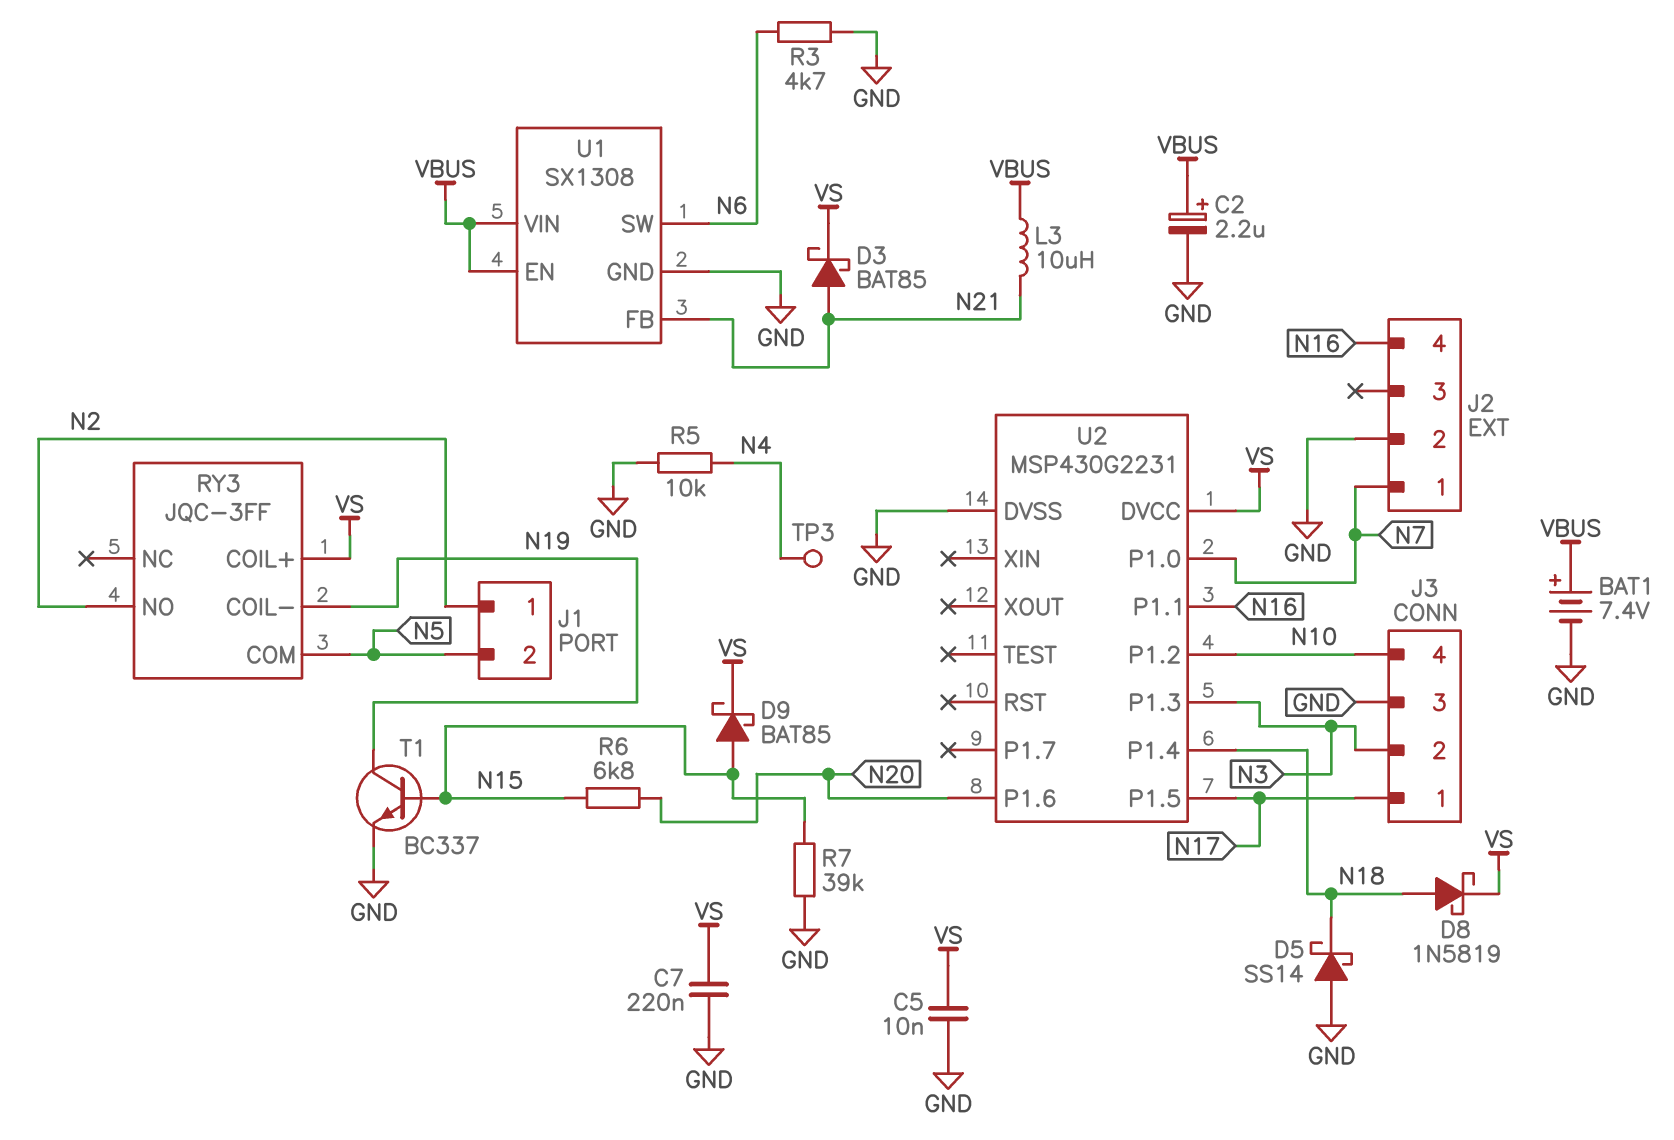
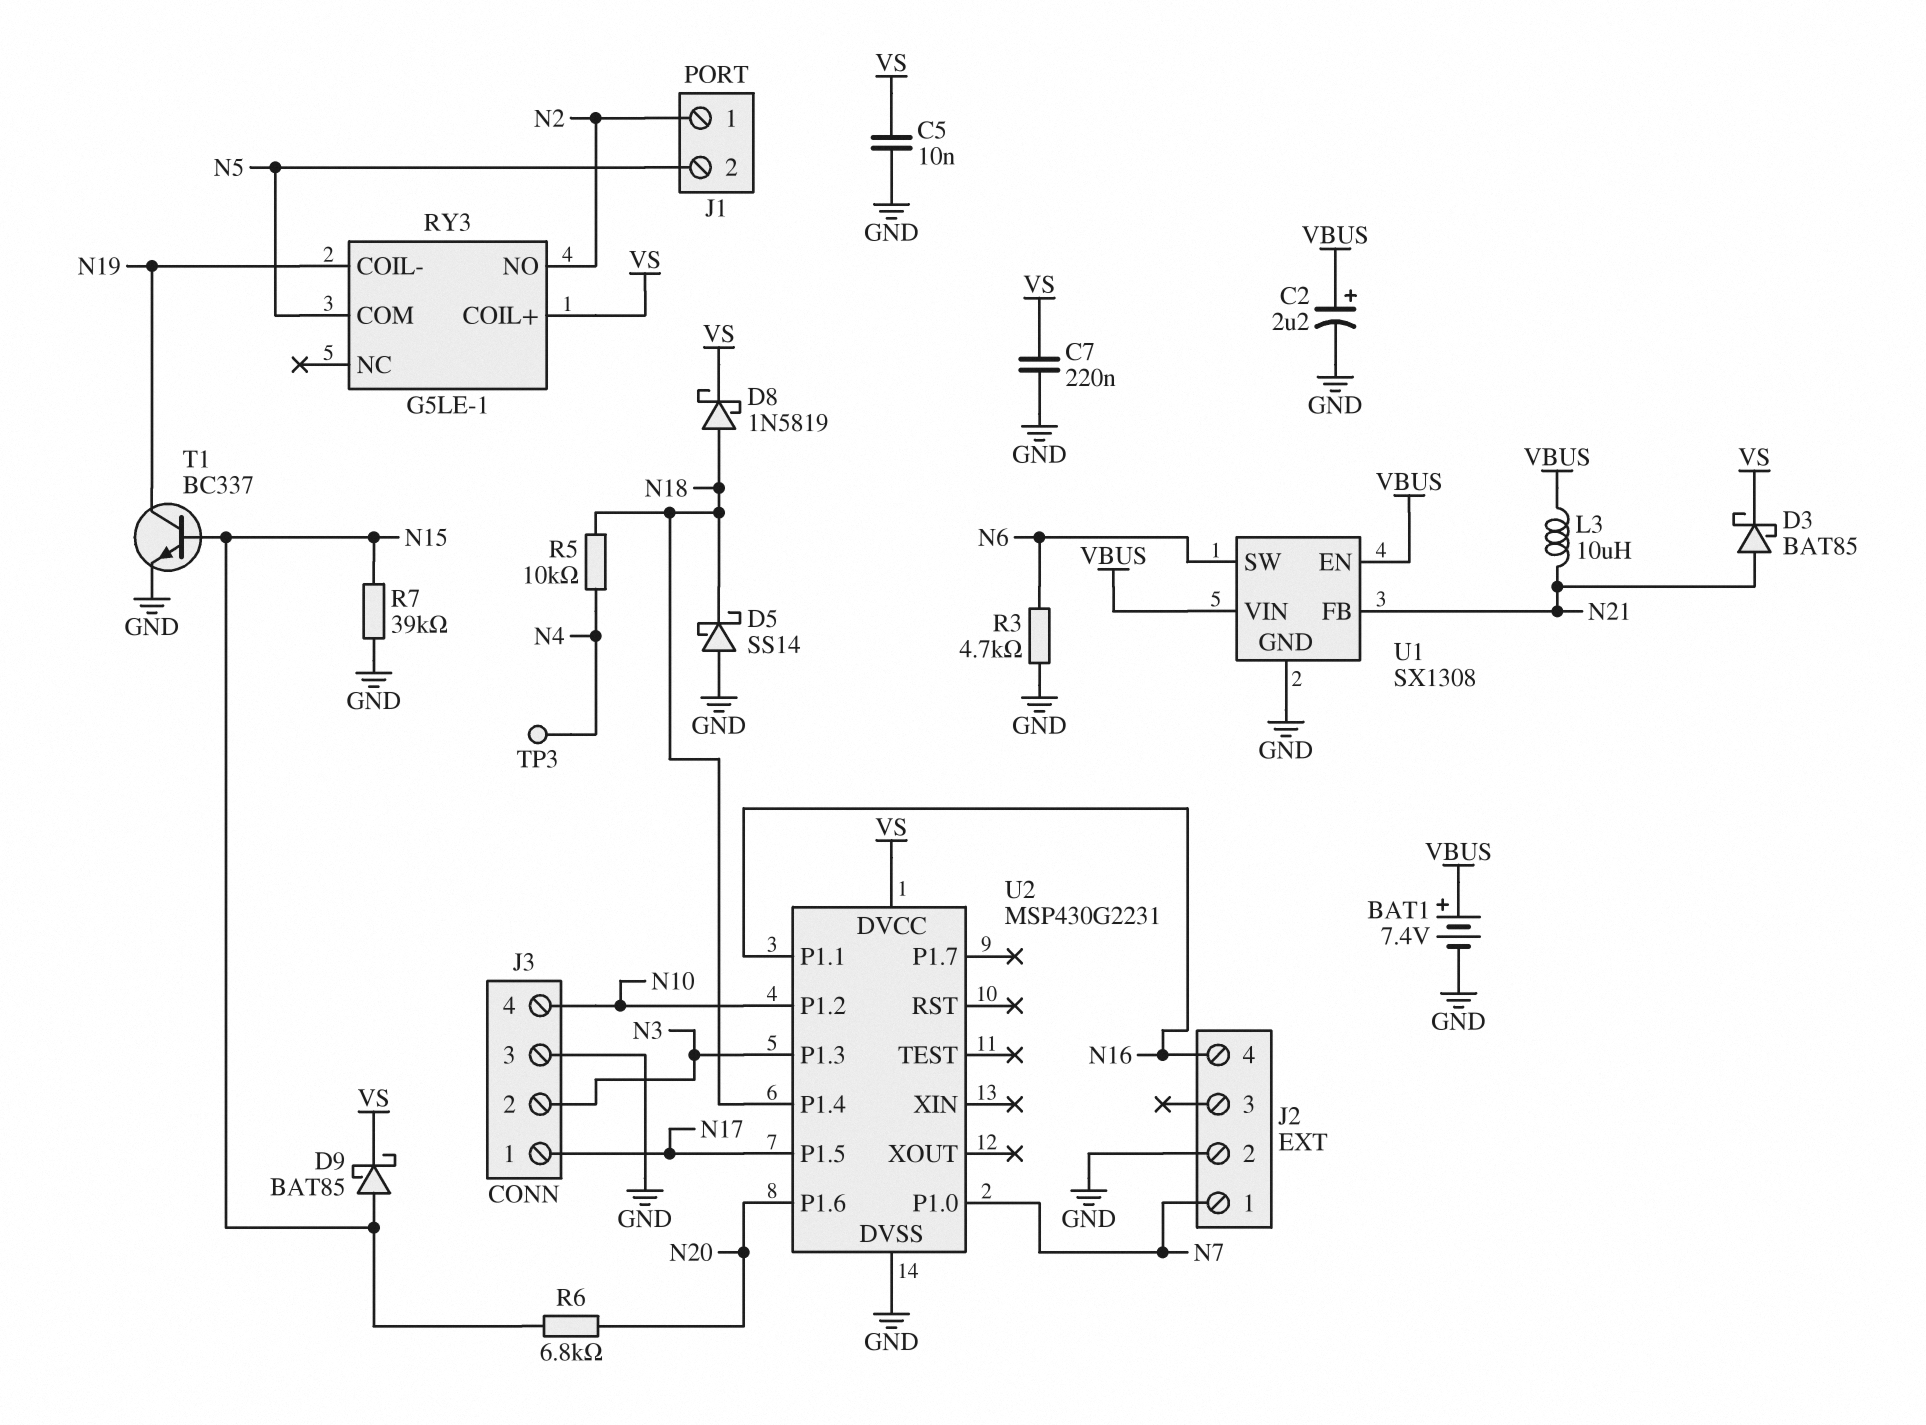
R5: 10k (GND, N4) -> 10k (N4, N18)
RY3: JQC-3FF -> G5LE-1

